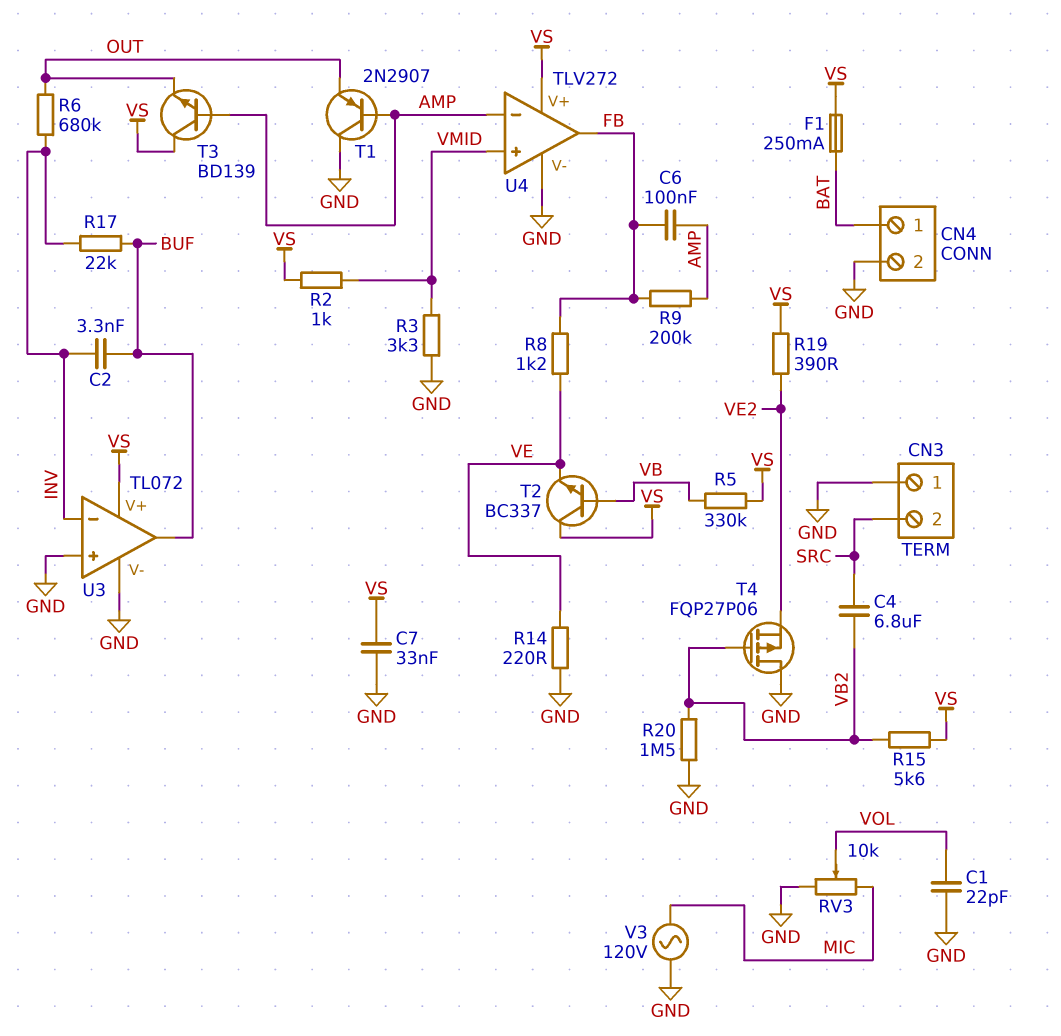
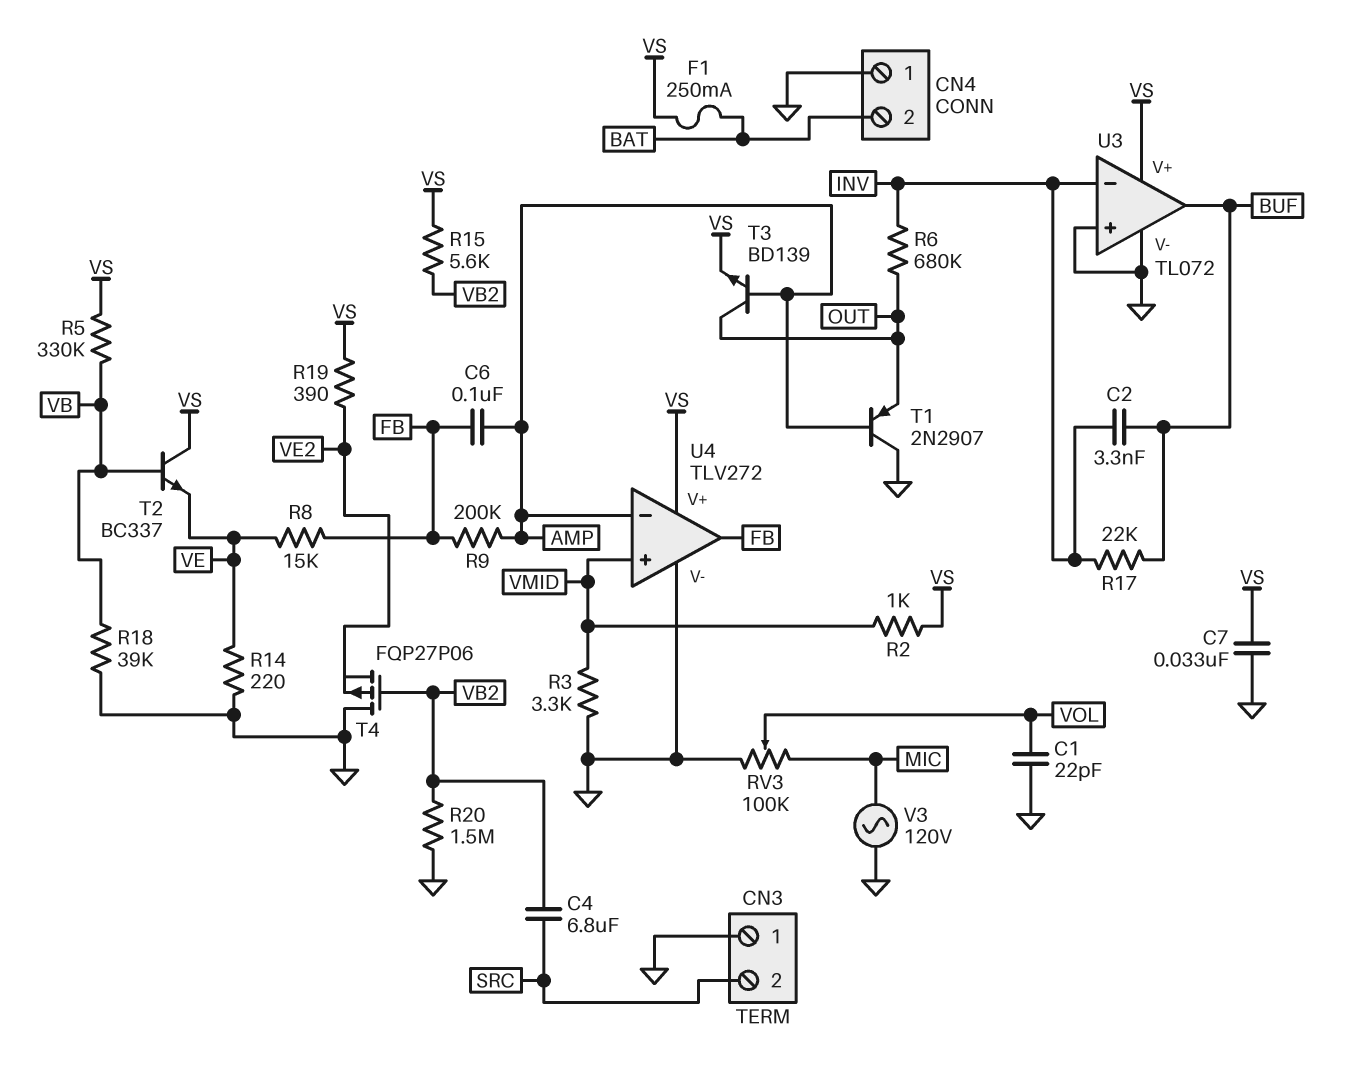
CN4 pin 1: BAT -> GND
CN4 pin 2: GND -> BAT
R8: 1.2k (FB, VE) -> 15k (FB, VE)
R18: none -> 39k (GND, VB)
RV3: 10k (GND, MIC, wiper VOL) -> 100k (GND, MIC, wiper VOL)
T3: NPN BD139 (B AMP, C VS, E OUT) -> NPN BD139 (B AMP, C OUT, E VS)

